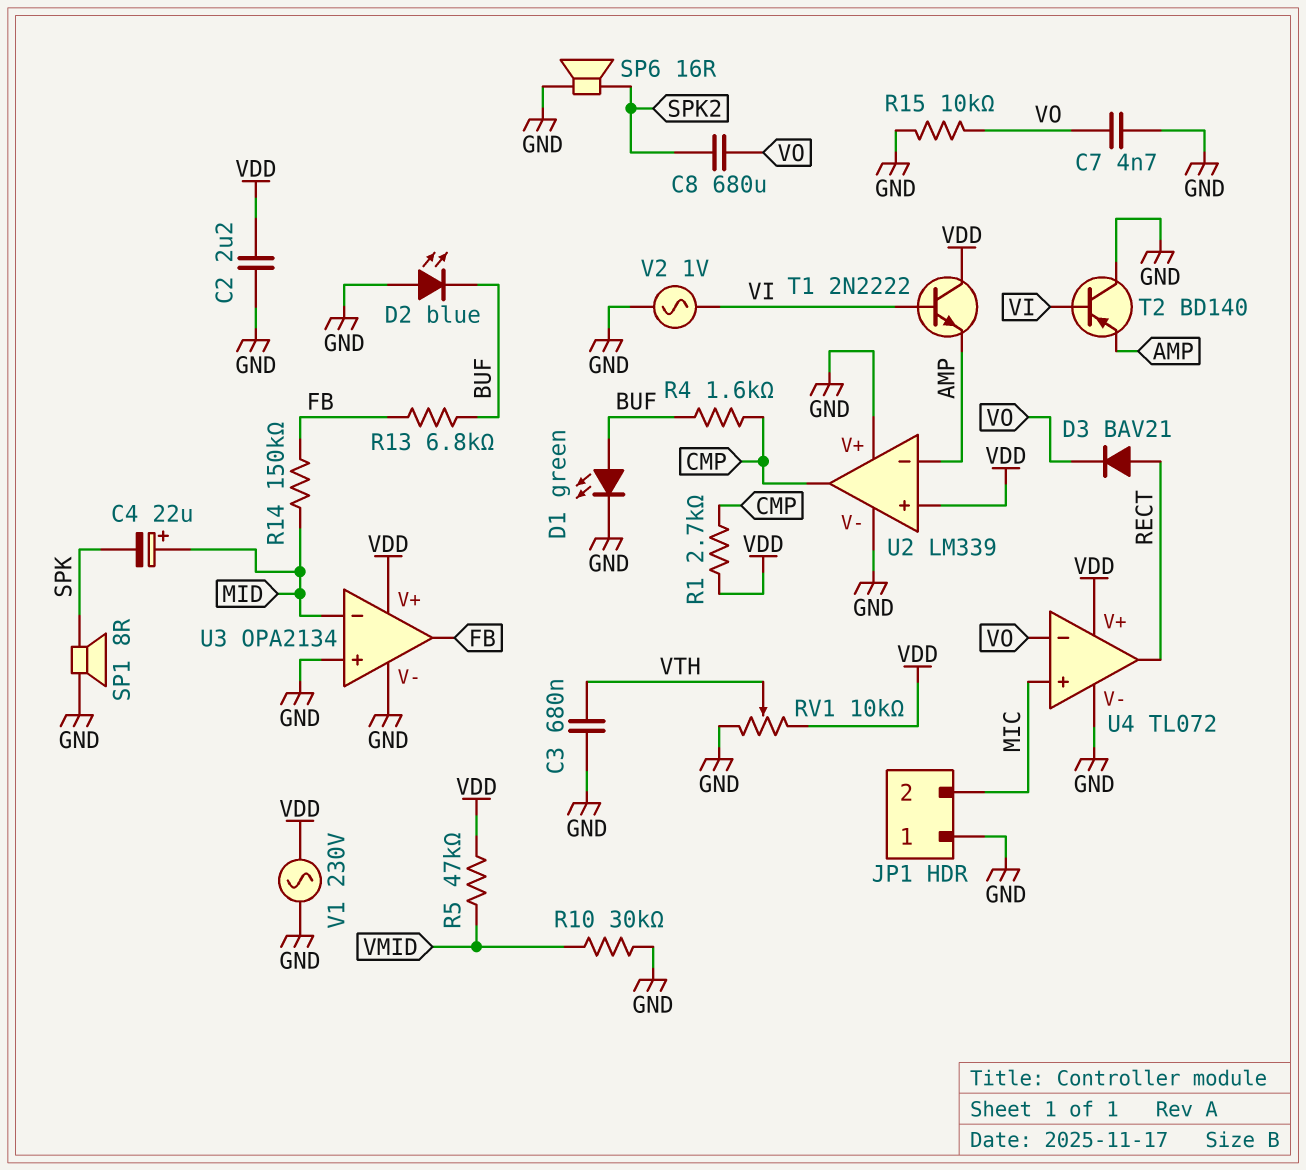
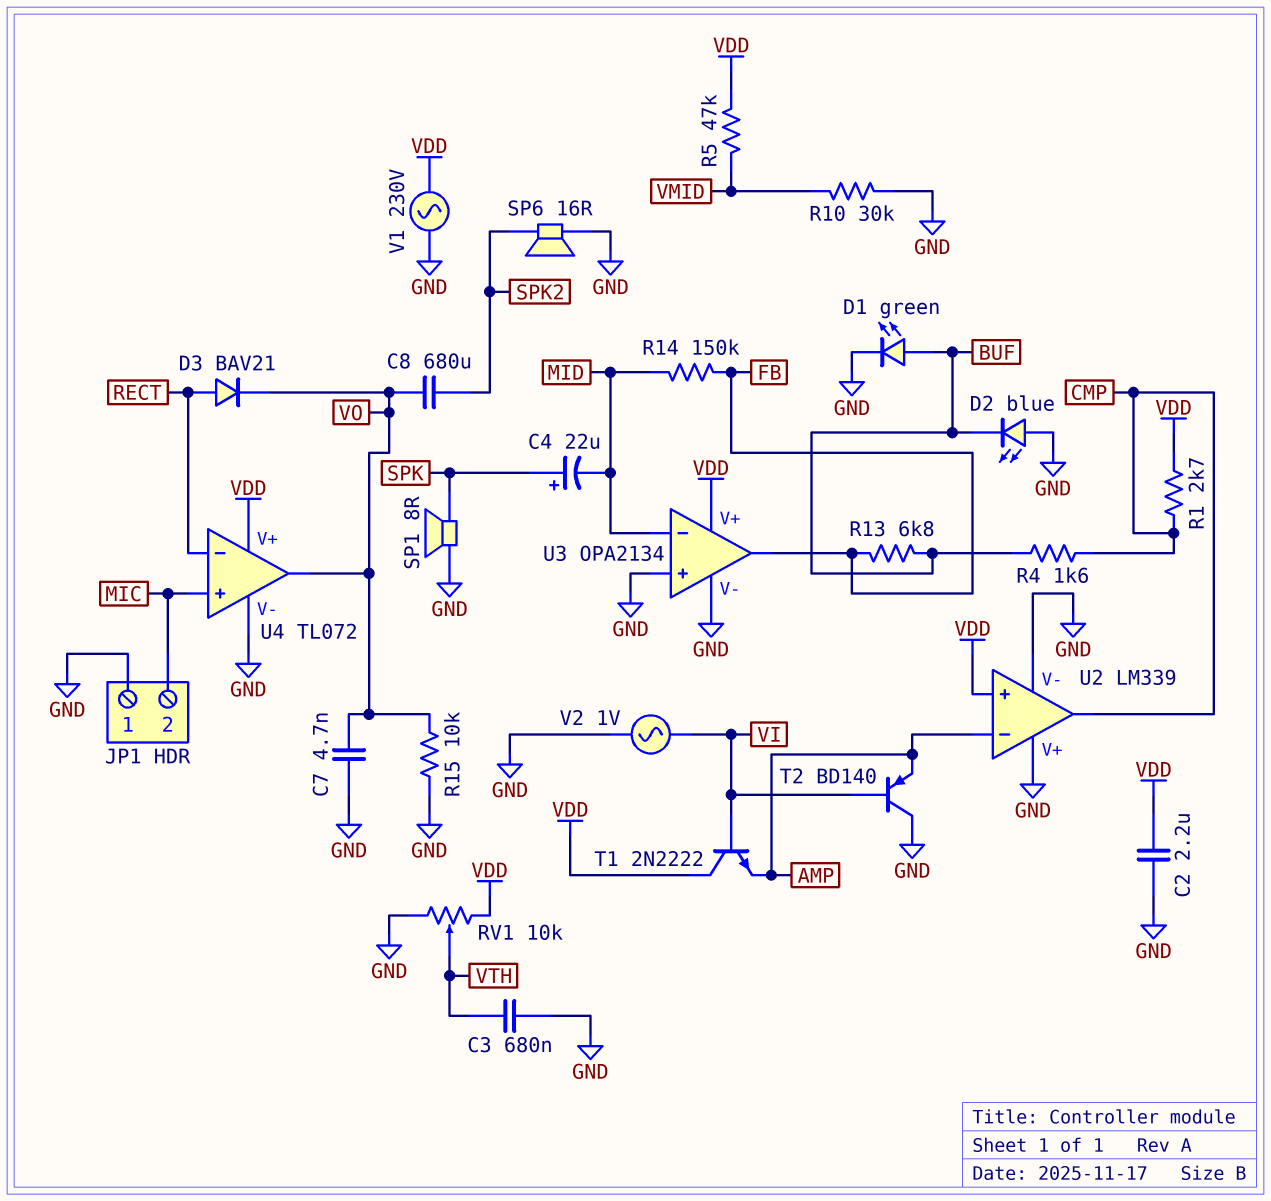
C4: 22uF (plus MID, minus SPK) -> 22uF (plus SPK, minus MID)
U4 pin in-: VO -> RECT
U4 pin out: RECT -> VO

